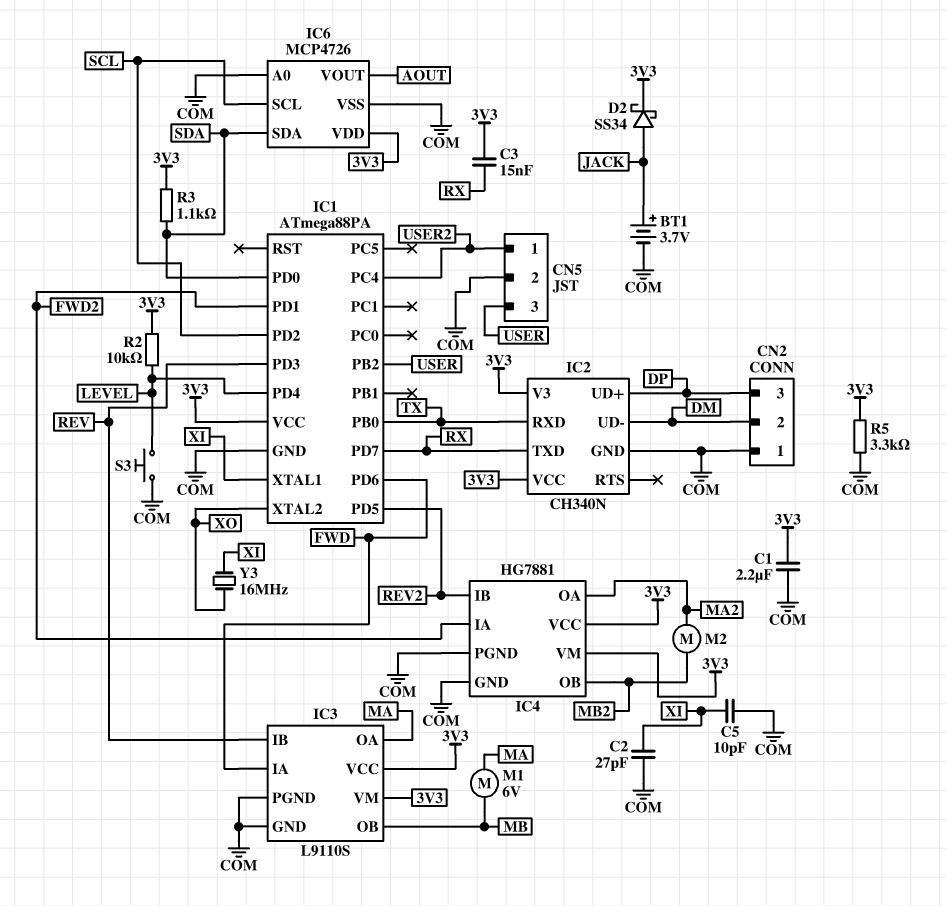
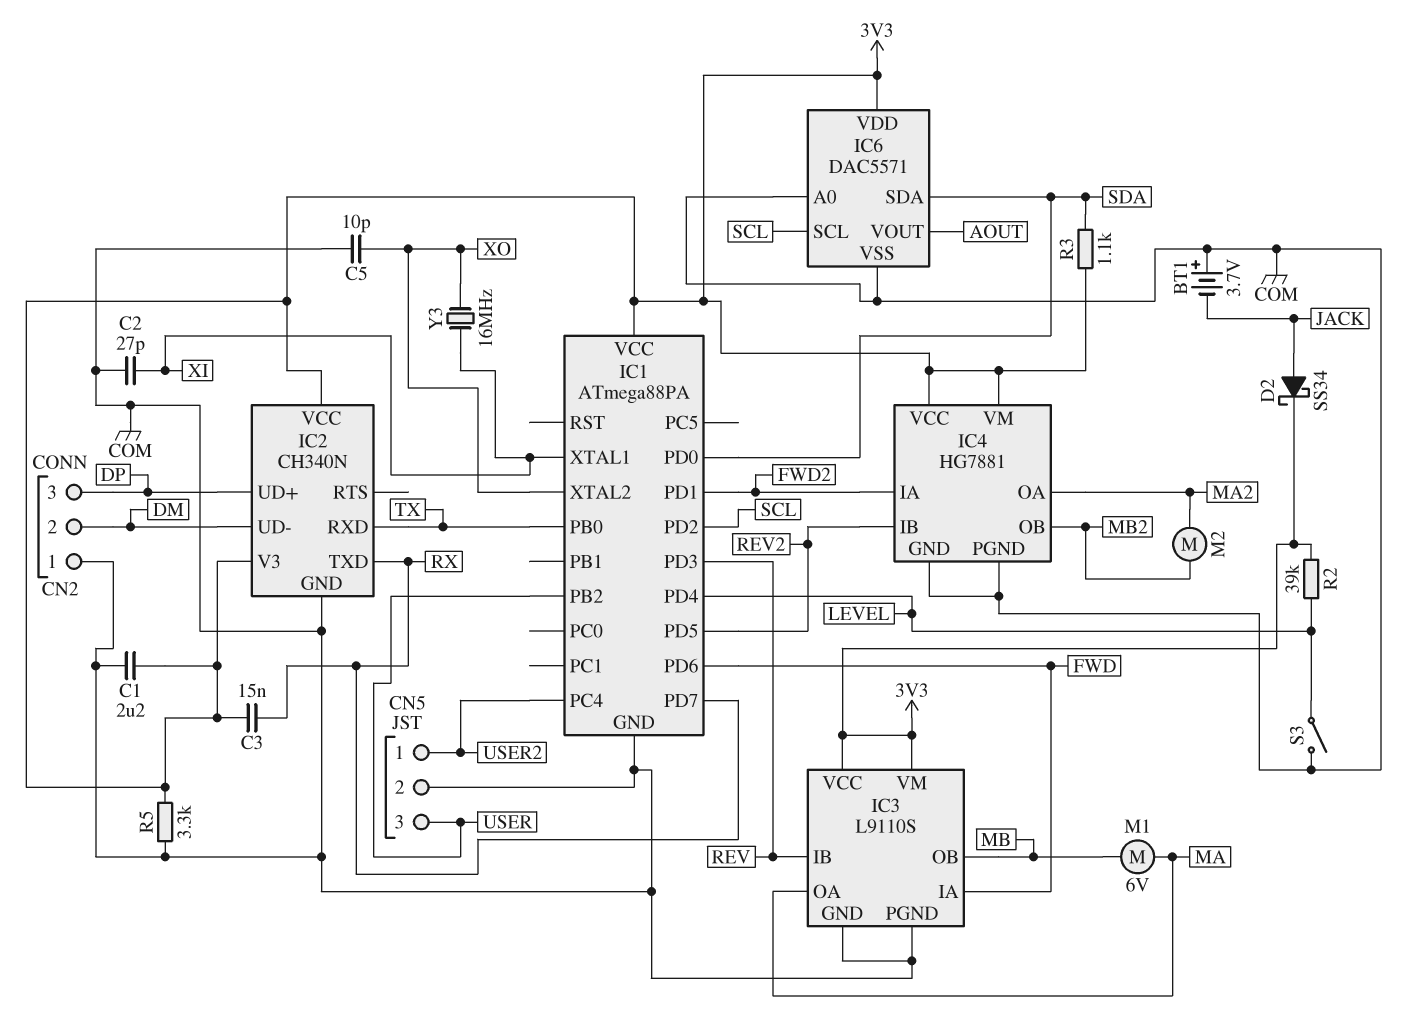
BT1: 3.7V (plus JACK, minus COM) -> 3.7V (plus COM, minus JACK)
C5: 10pF (COM, XI) -> 10pF (COM, XO)
IC6: MCP4726 -> DAC5571
R2: 10k (3V3, LEVEL) -> 39k (3V3, LEVEL)
S3: button (COM, LEVEL) -> switch (COM, LEVEL)

